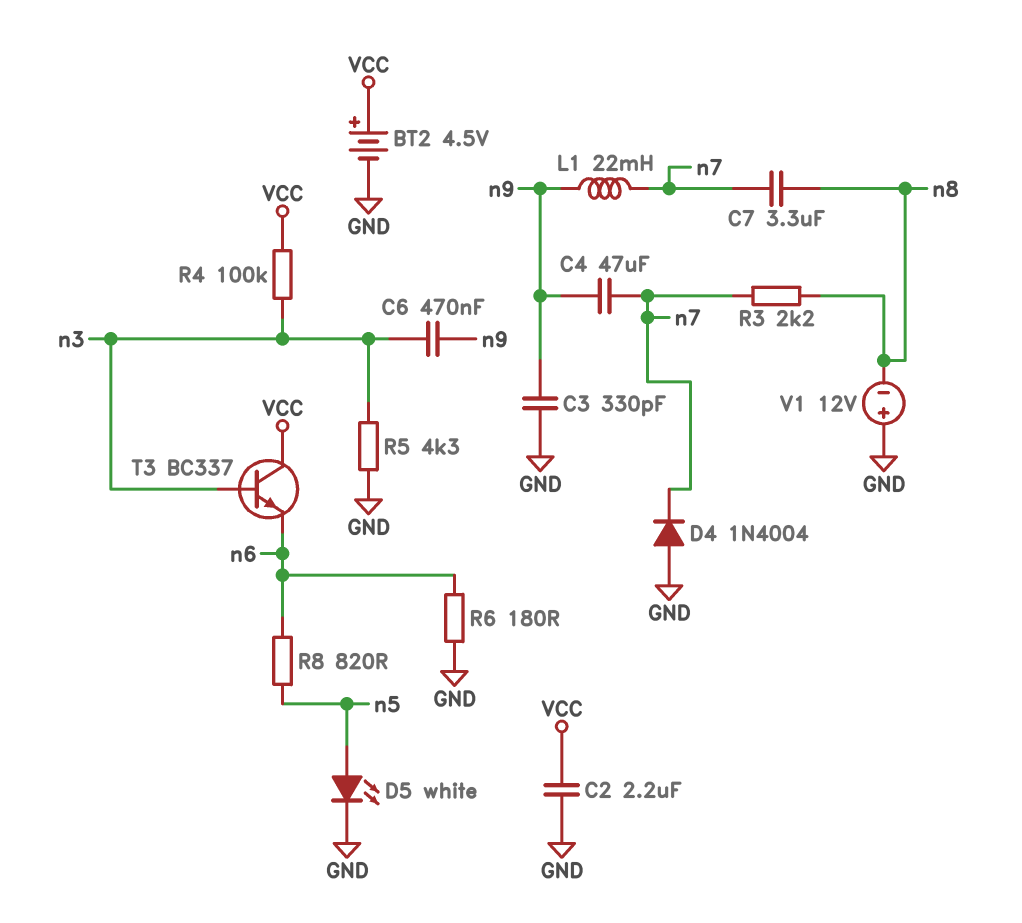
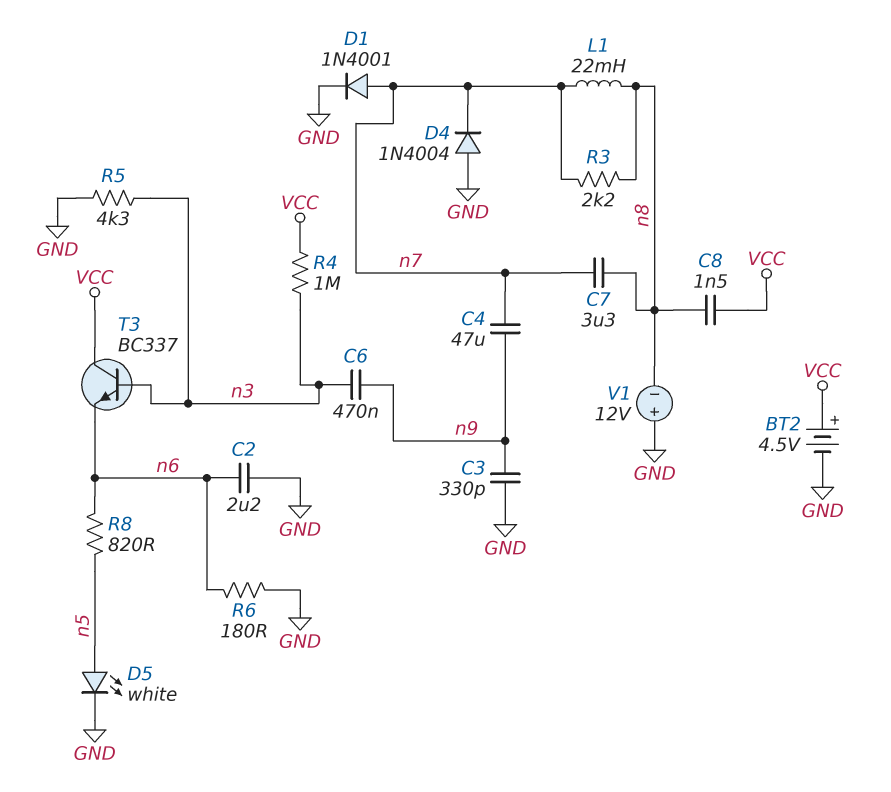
C2: 2.2uF (GND, VCC) -> 2.2uF (GND, n6)
C8: none -> 1.5nF (VCC, n8)
D1: none -> diode 1N4001 (A n7, K GND)
L1: 22mH (n7, n9) -> 22mH (n7, n8)
R4: 100k (VCC, n3) -> 1M (VCC, n3)

